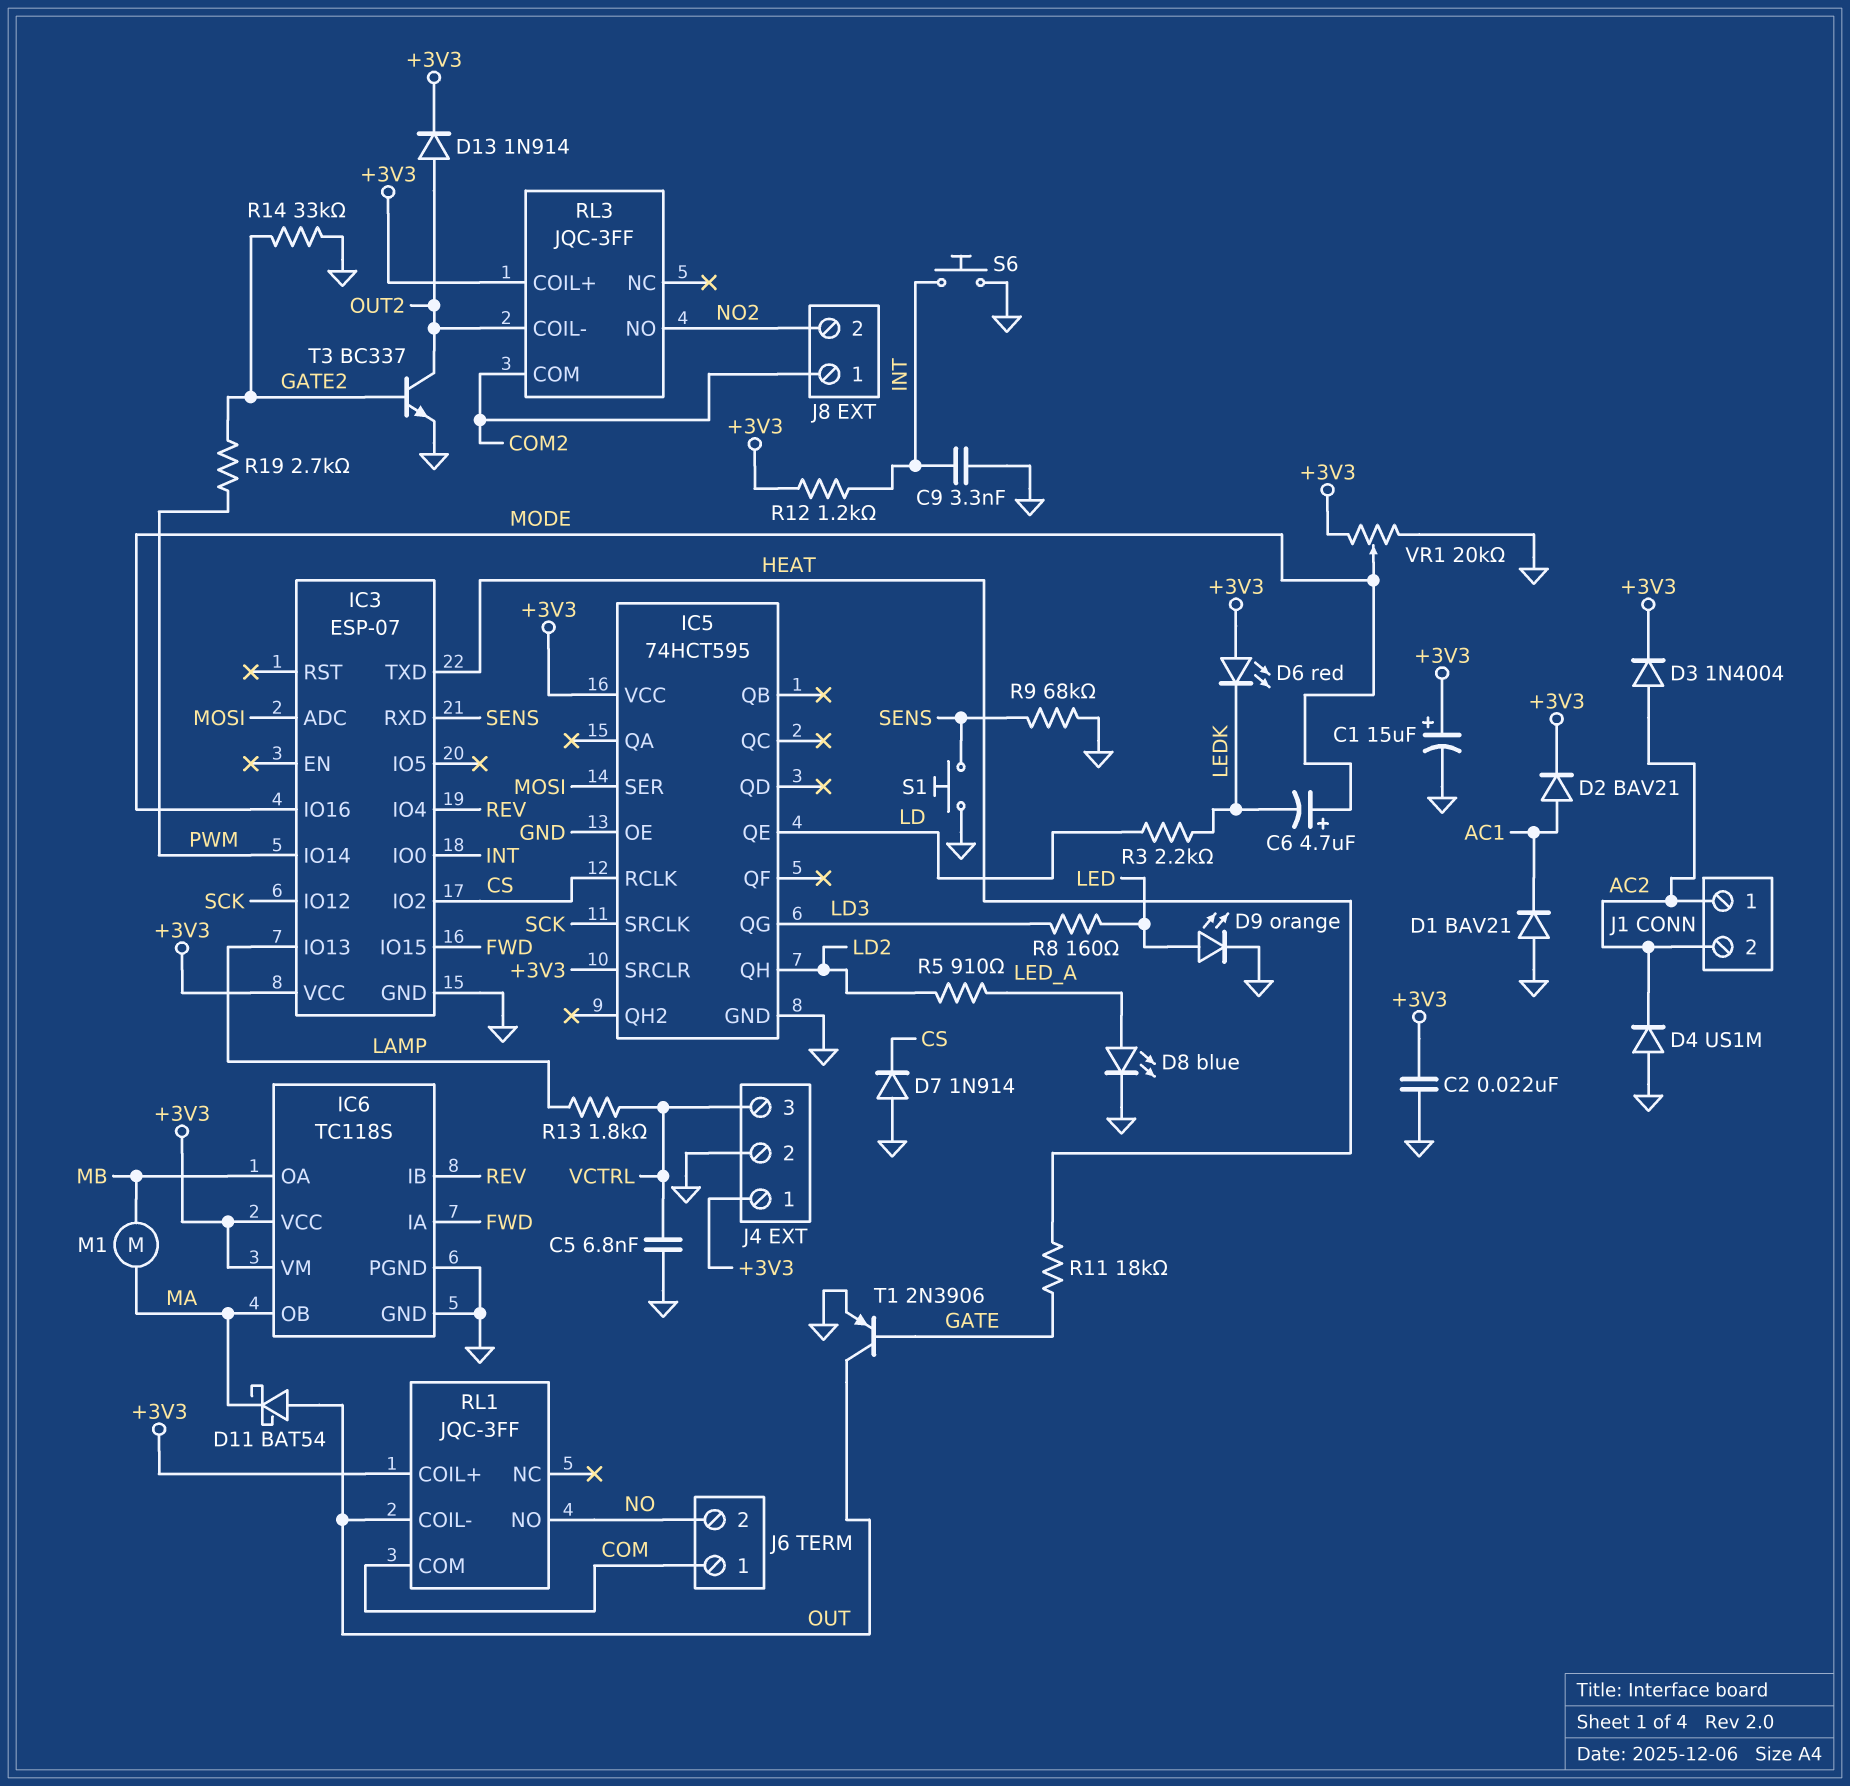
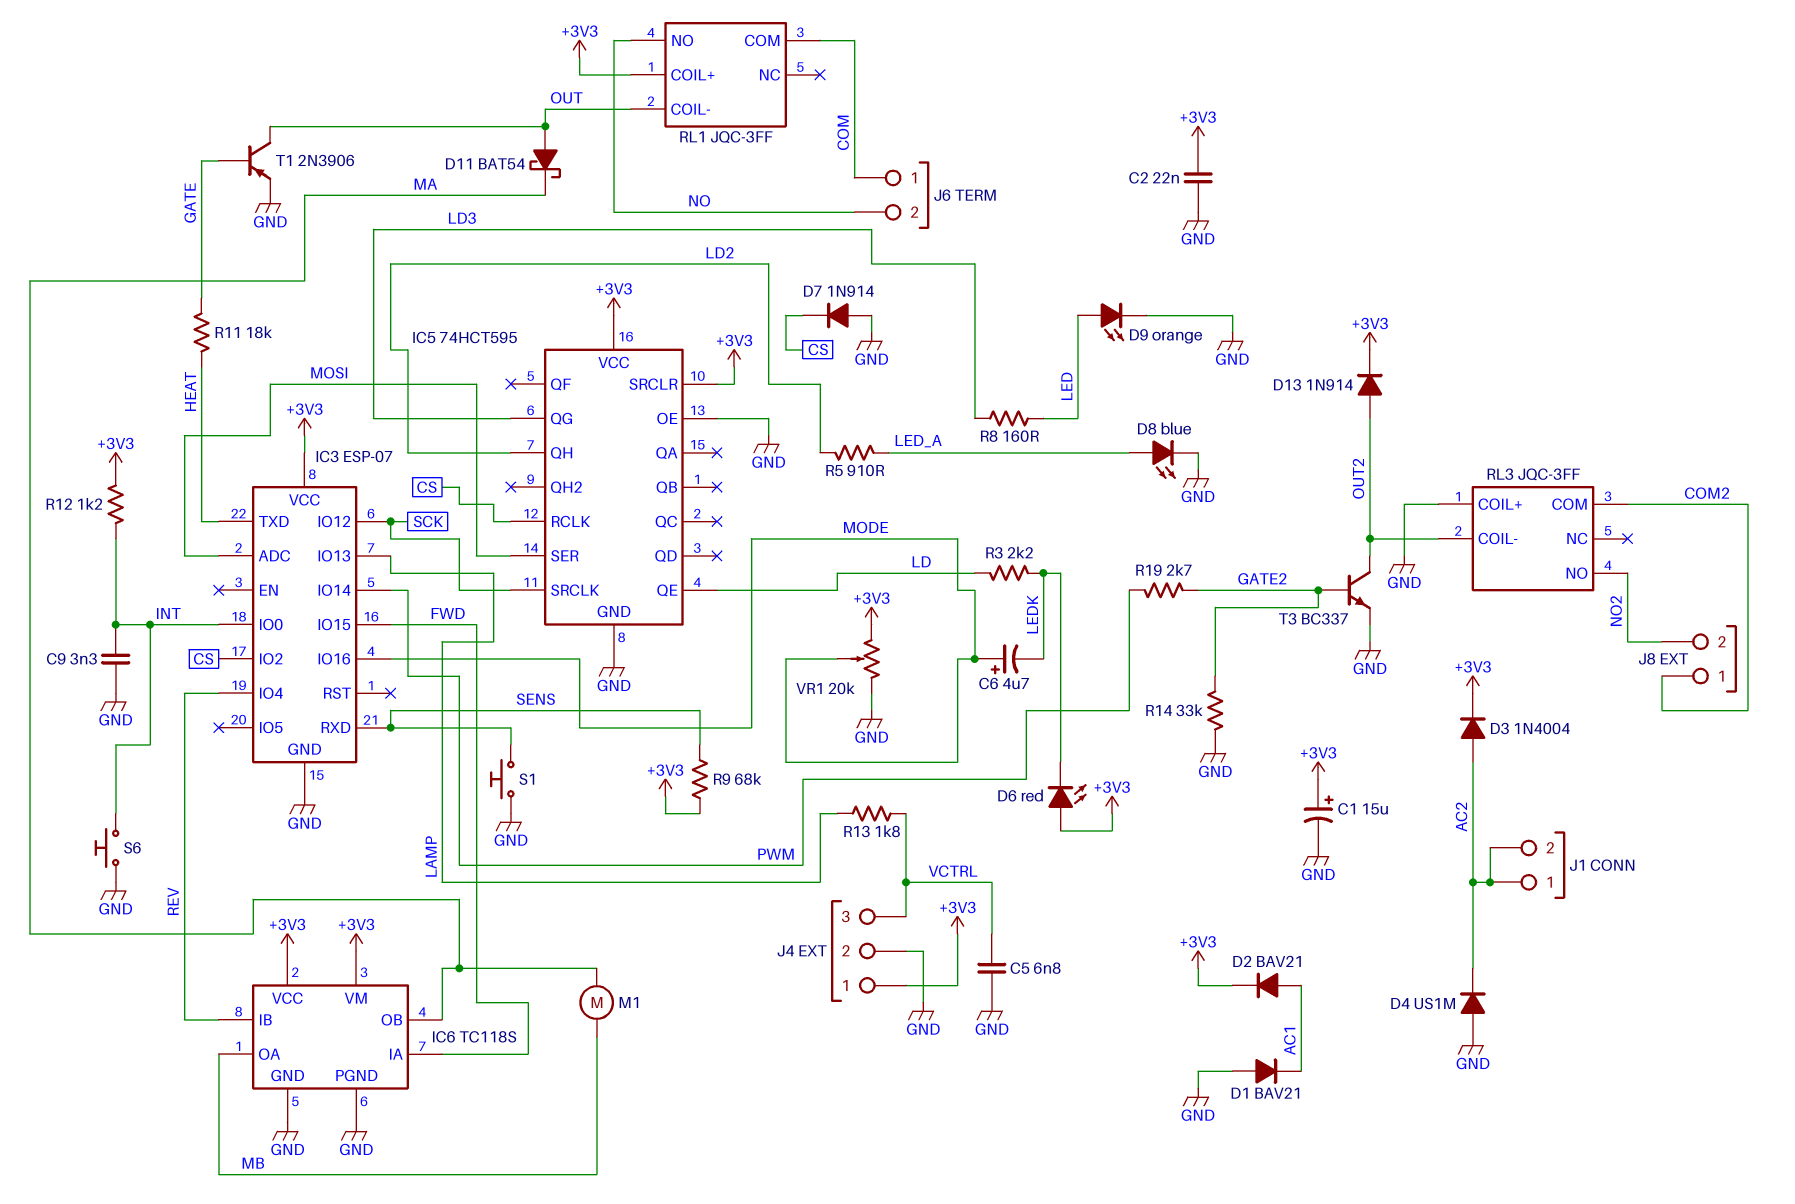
R9: 68k (GND, SENS) -> 68k (+3V3, SENS)
RL3 pin COIL+: +3V3 -> GND

